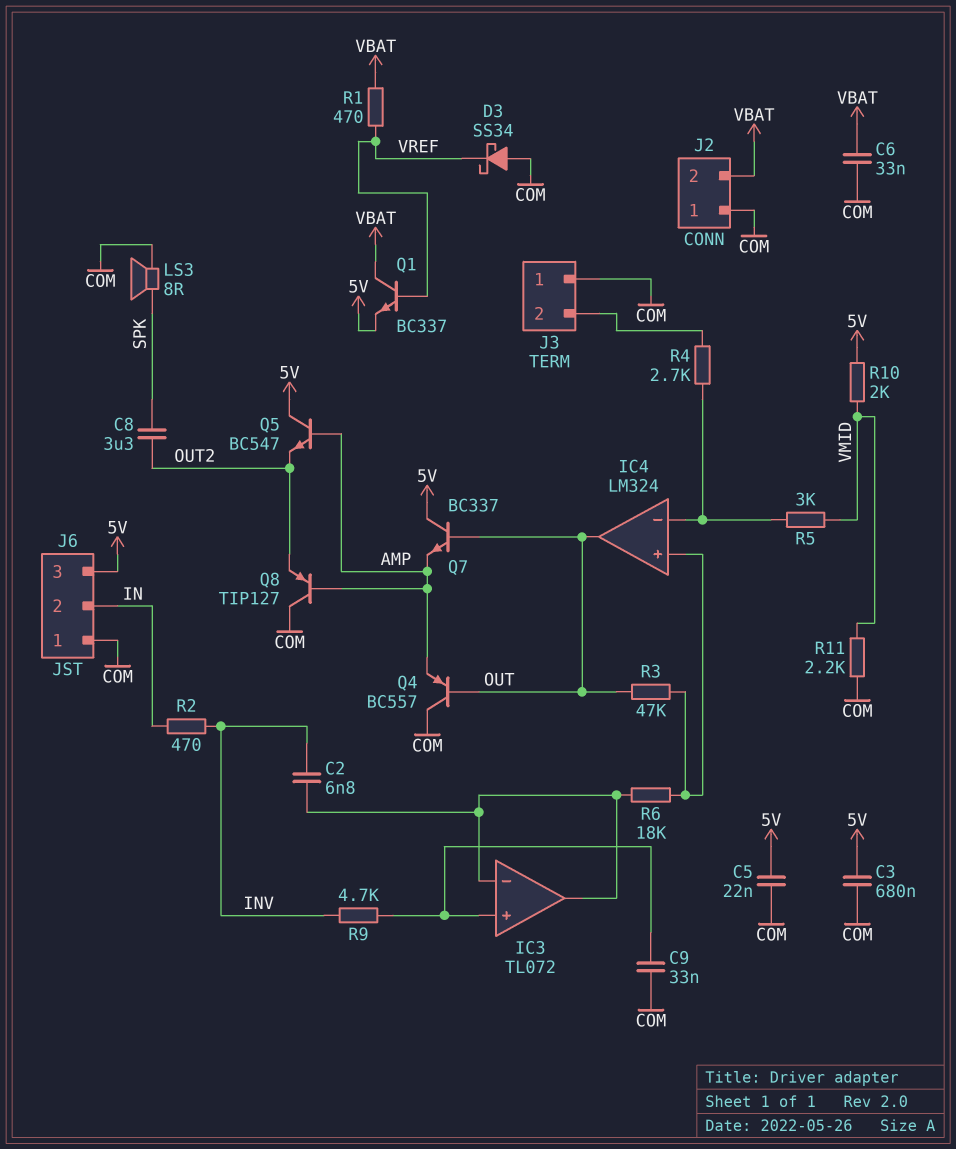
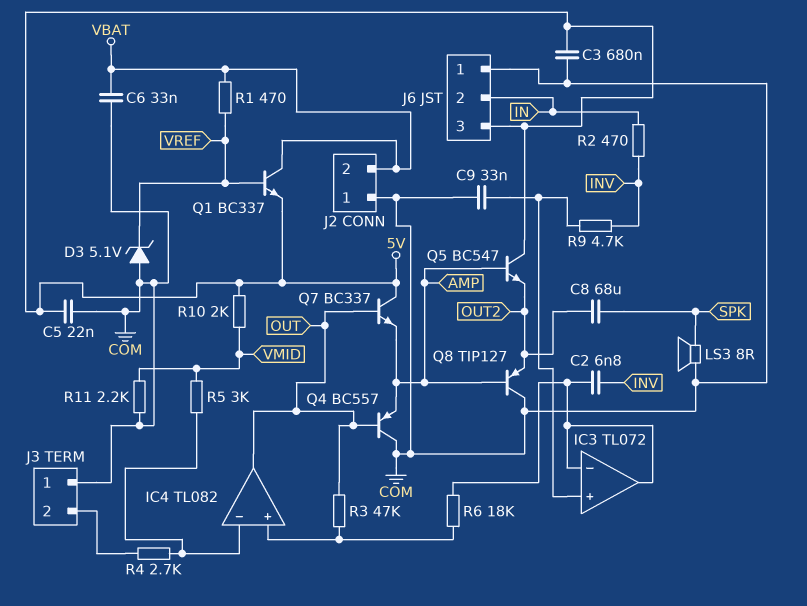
C8: 3.3uF (OUT2, SPK) -> 68uF (OUT2, SPK)
D3: schottky SS34 (A COM, K VREF) -> zener 5.1V (A COM, K VREF)
IC4: LM324 -> TL082

